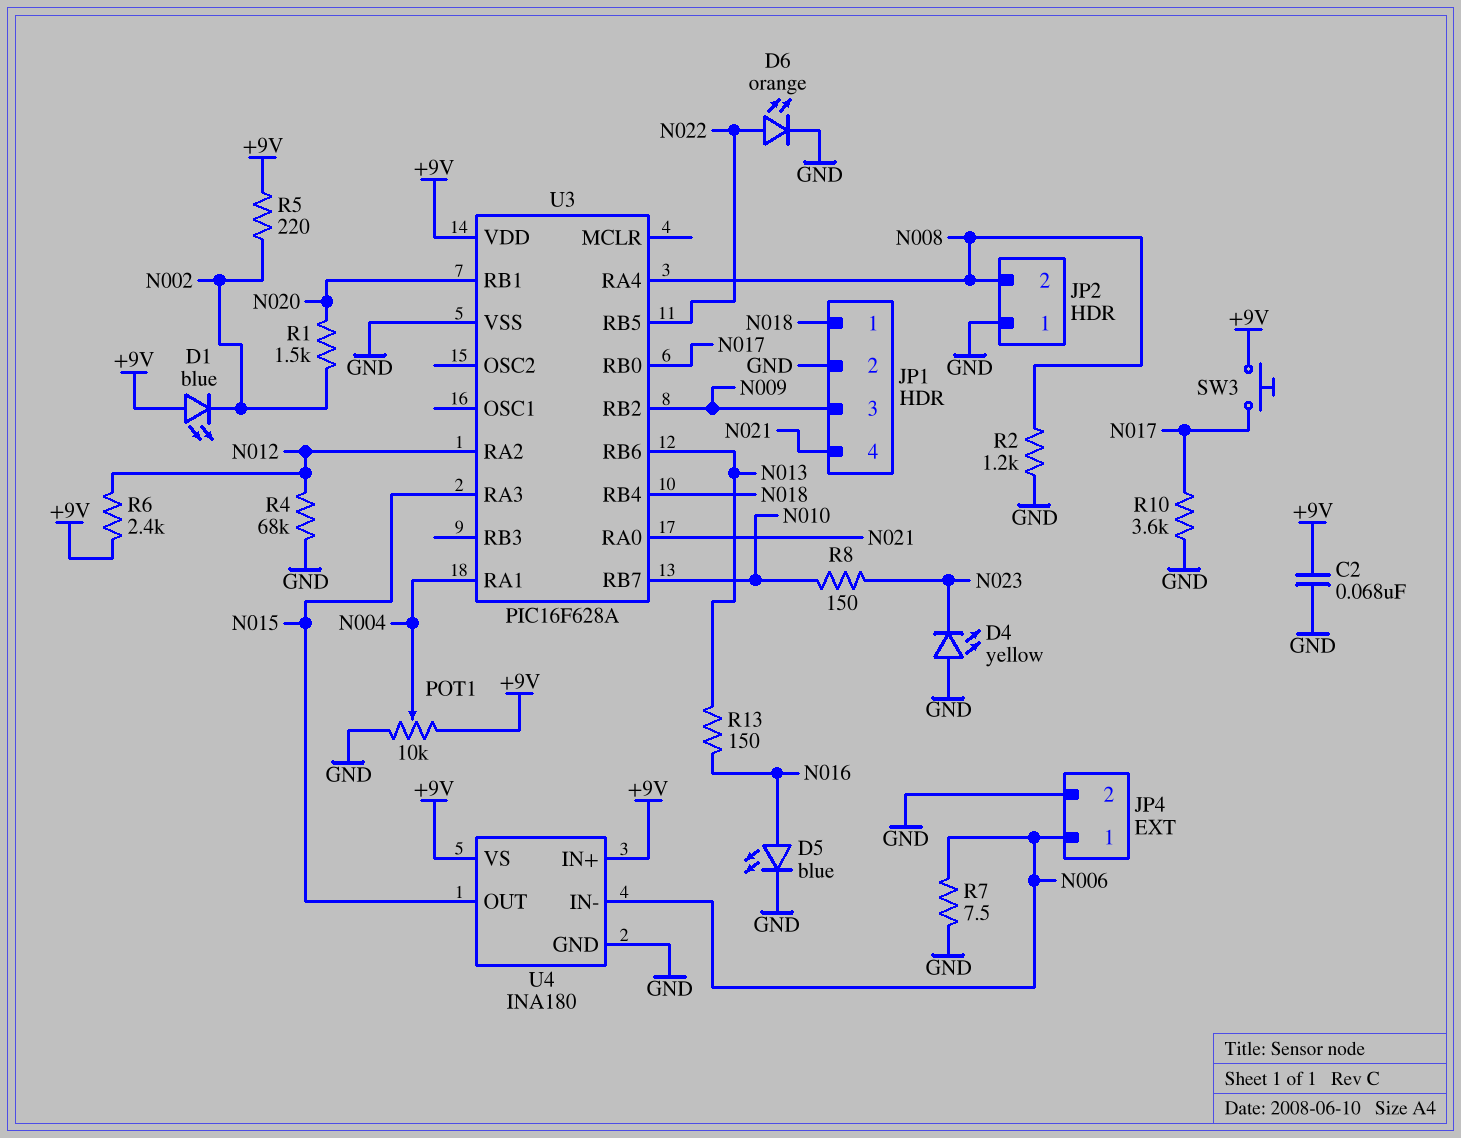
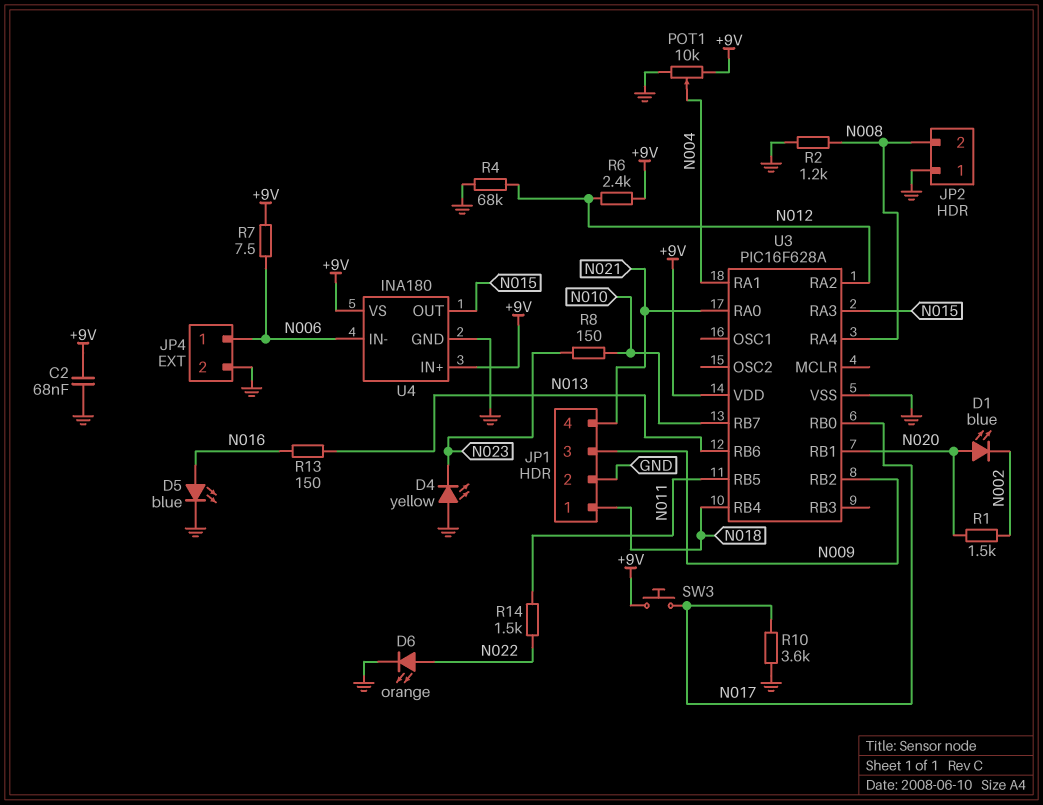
D1: LED blue (A +9V, K N002) -> LED blue (A N020, K N002)
R5: 220 (+9V, N002) -> none
R7: 7.5 (GND, N006) -> 7.5 (+9V, N006)
R14: none -> 1.5k (N011, N022)
U3 pin RB5: N022 -> N011

